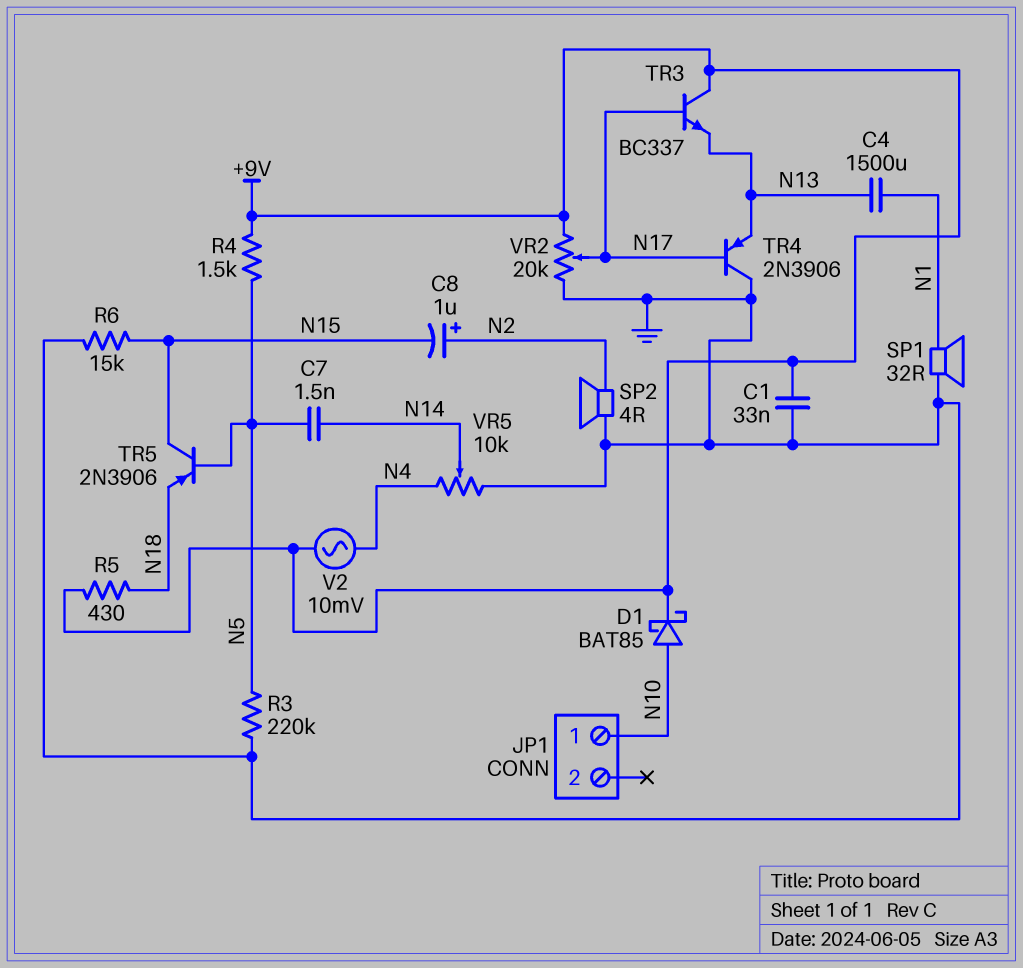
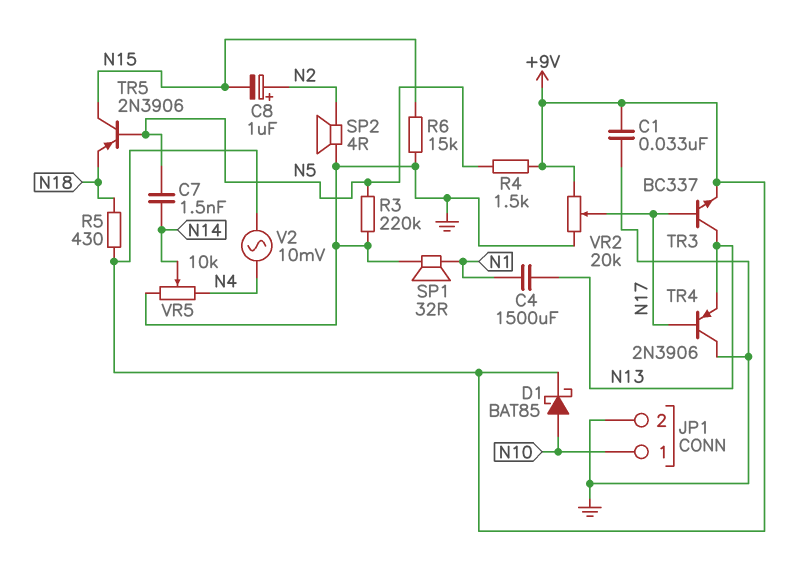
JP1 pin 2: none -> GND
TR3: NPN BC337 (B N17, C +9V, E N13) -> NPN BC337 (B N17, C N13, E +9V)

